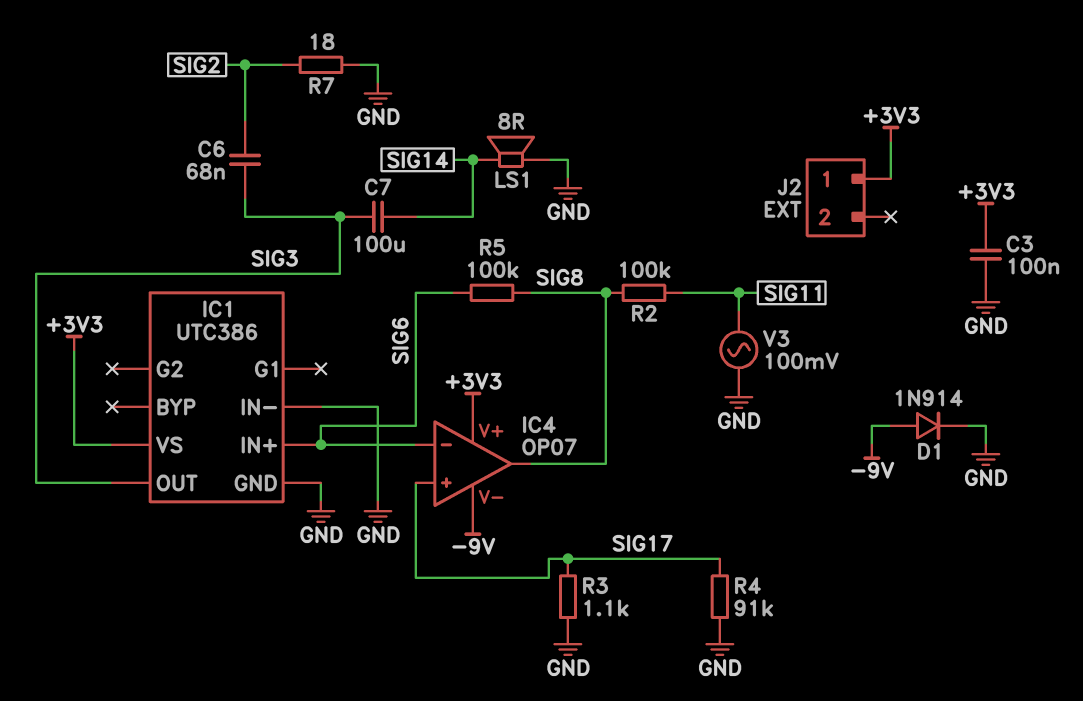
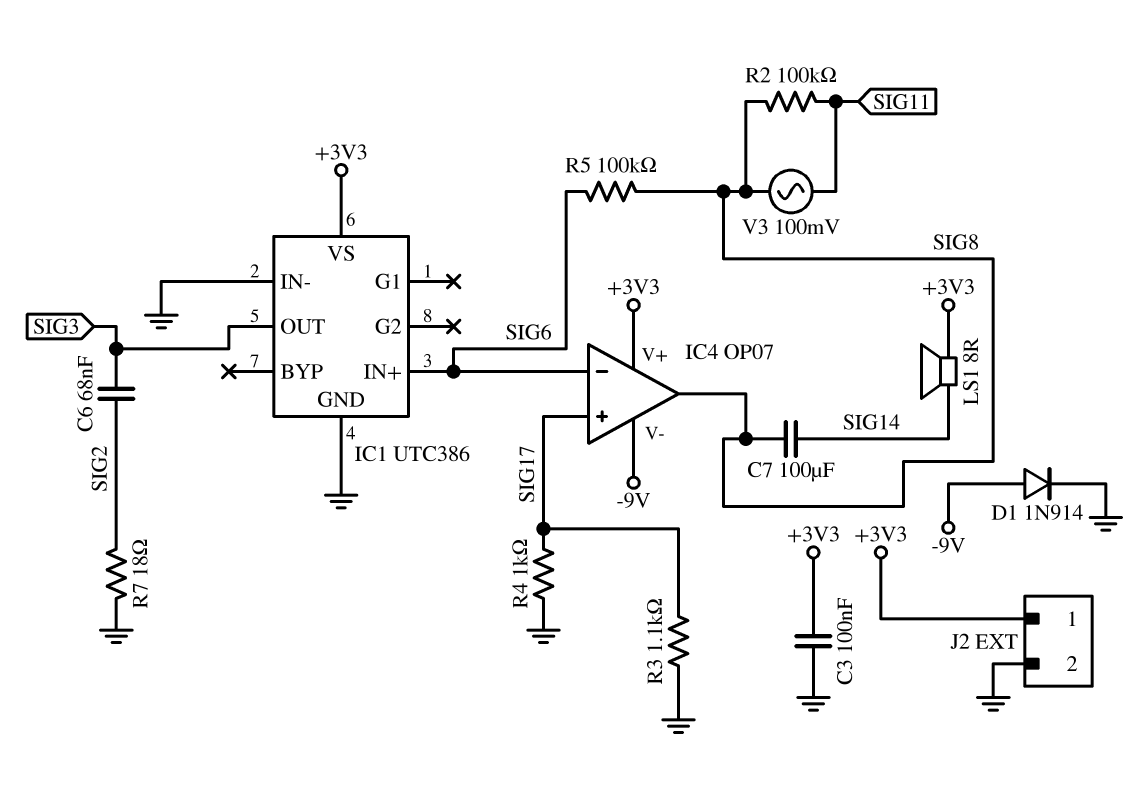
C7: 100uF (SIG3, SIG14) -> 100uF (SIG8, SIG14)
J2 pin 2: none -> GND
LS1: speaker 8R (GND, SIG14) -> speaker 8R (+3V3, SIG14)
R4: 91k (GND, SIG17) -> 1k (GND, SIG17)
V3: AC 100mV (GND, SIG11) -> AC 100mV (SIG8, SIG11)

